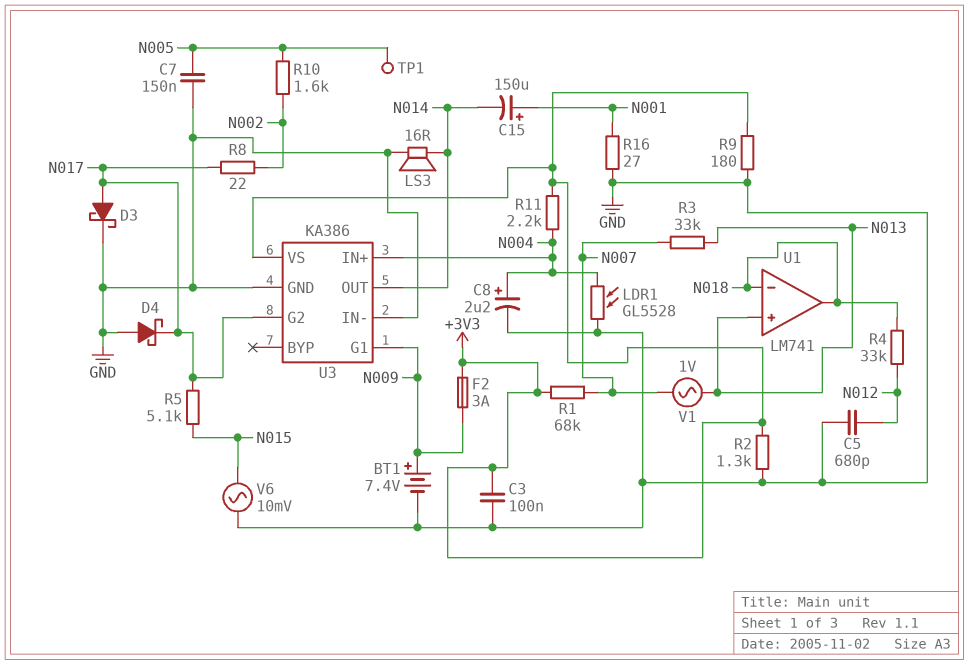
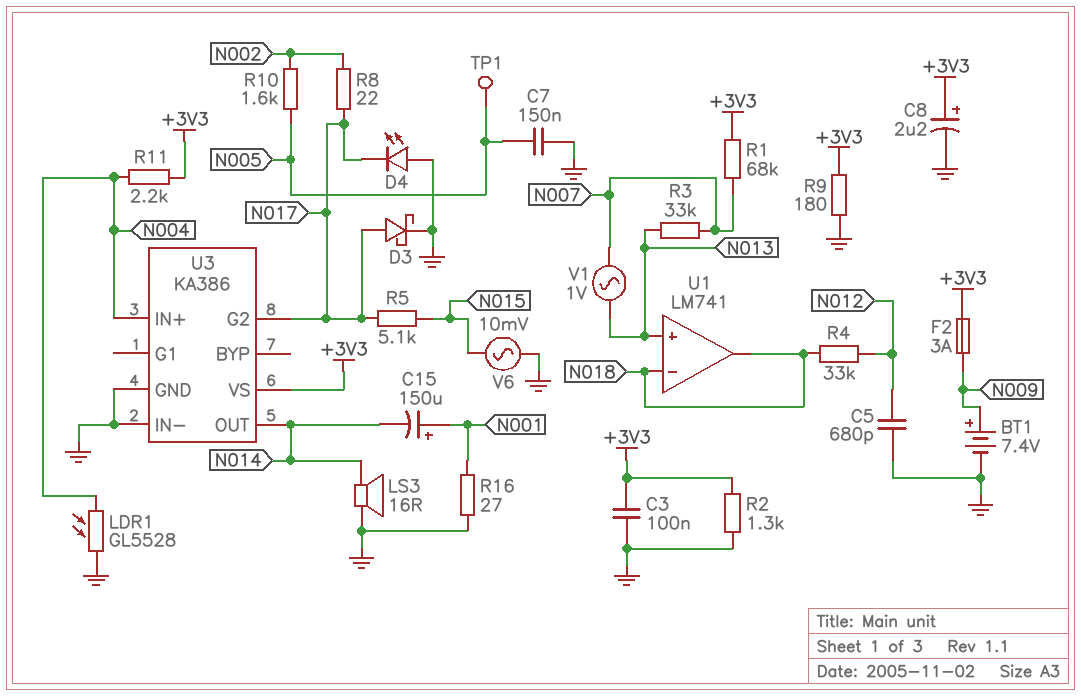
C8: 2.2uF (plus N004, minus GND) -> 2.2uF (plus +3V3, minus GND)
D4: schottky (A GND, K N017) -> LED (A GND, K N017)
U3 pin G1: N009 -> none

